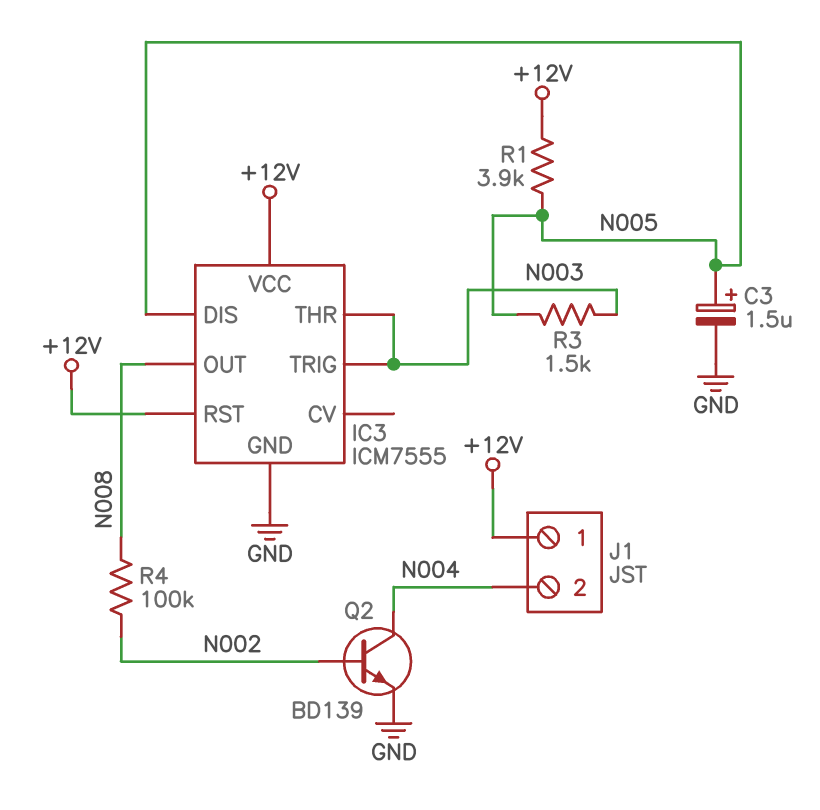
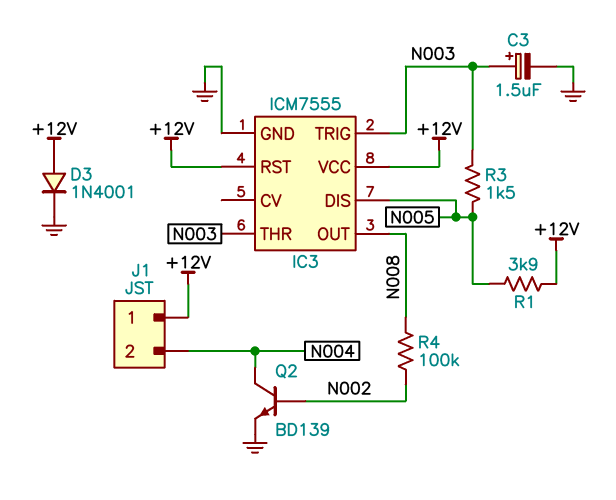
C3: 1.5uF (plus N005, minus GND) -> 1.5uF (plus N003, minus GND)
D3: none -> diode 1N4001 (A +12V, K GND)

